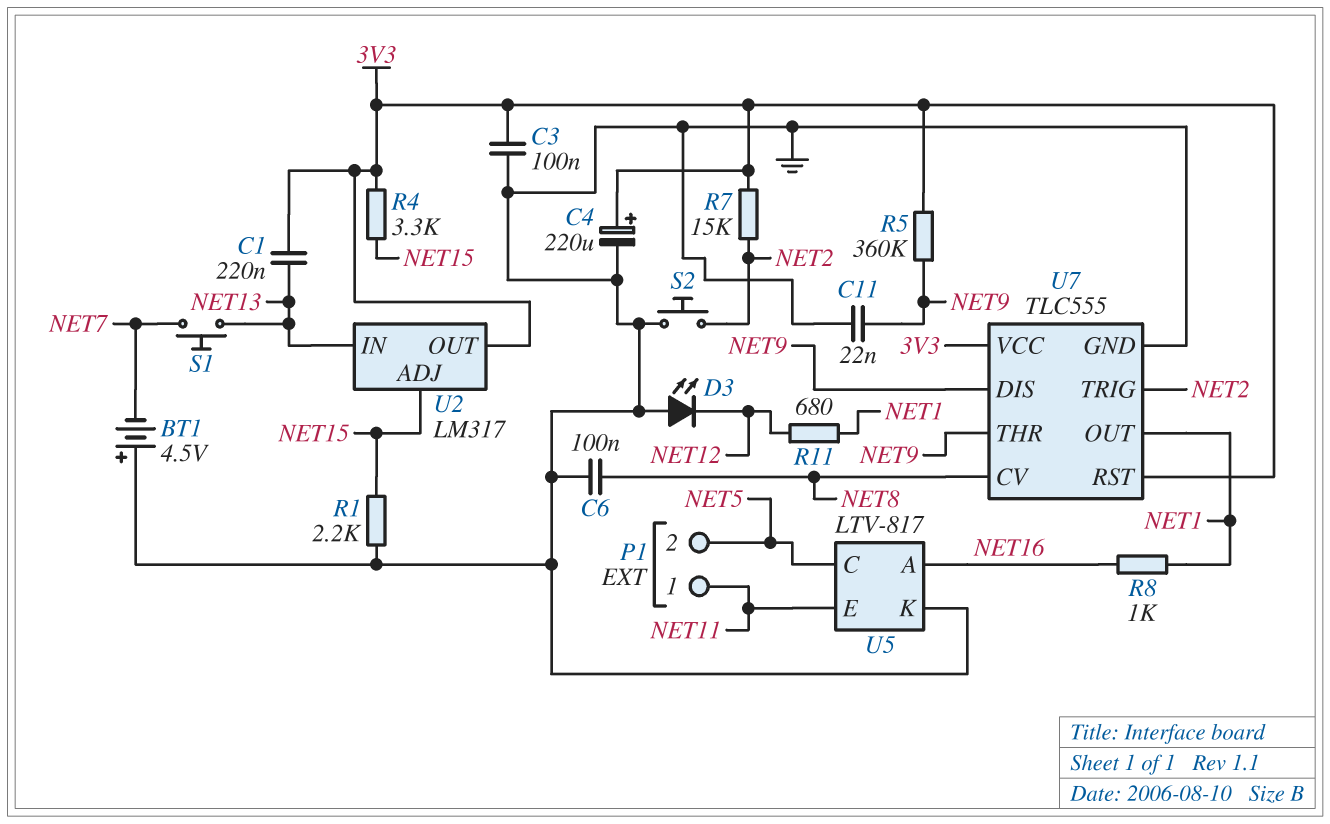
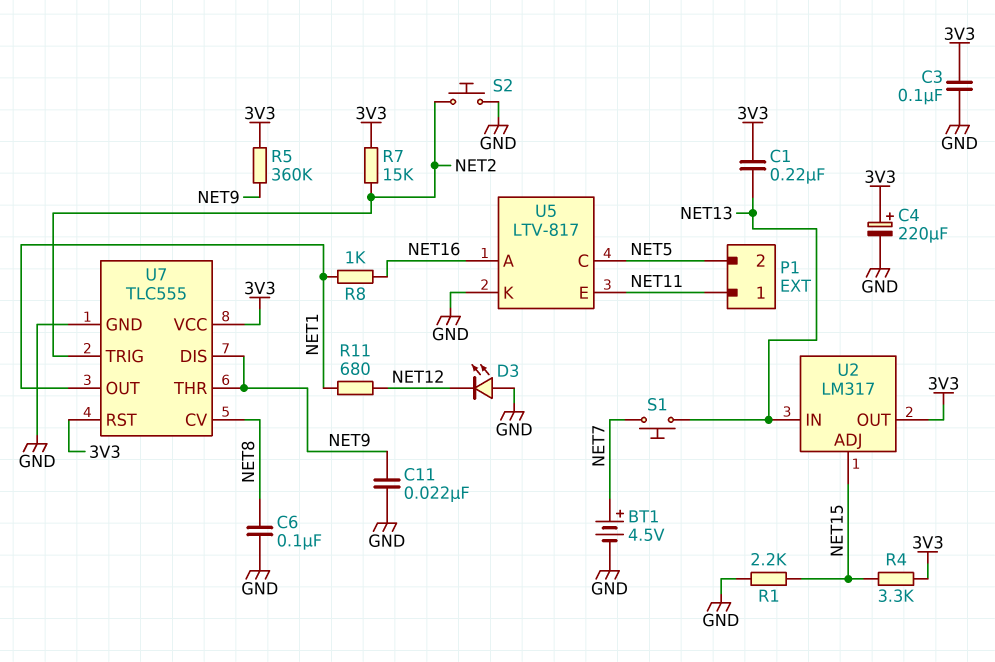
BT1: 4.5V (plus GND, minus NET7) -> 4.5V (plus NET7, minus GND)

